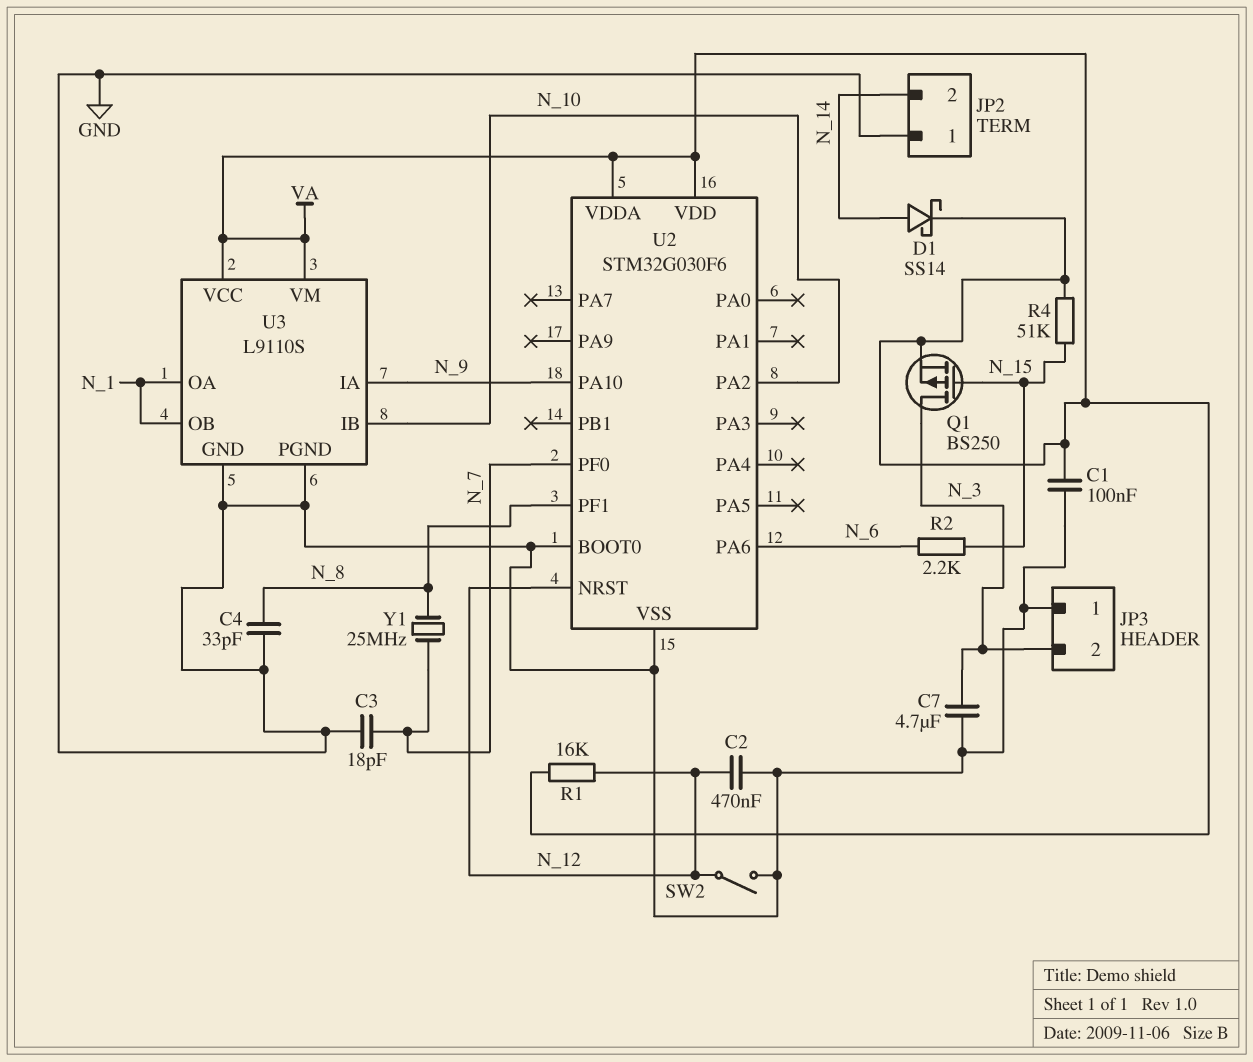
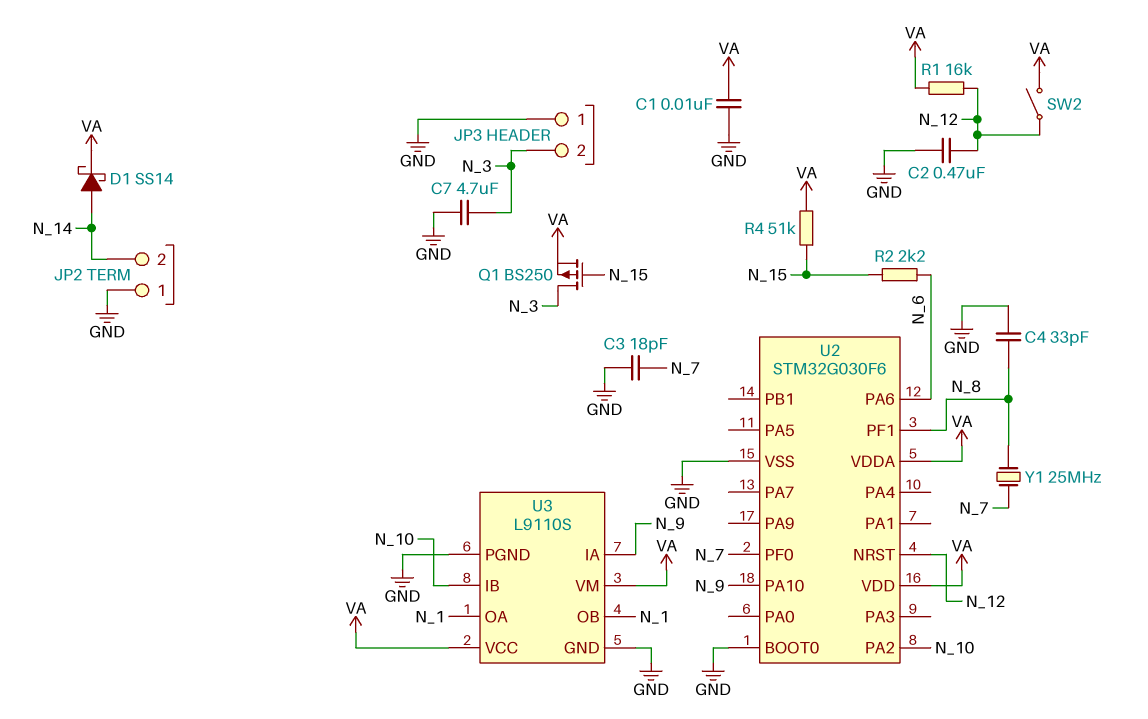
C1: 100nF (GND, VA) -> 10nF (GND, VA)
SW2: switch (GND, N_12) -> switch (N_12, VA)

